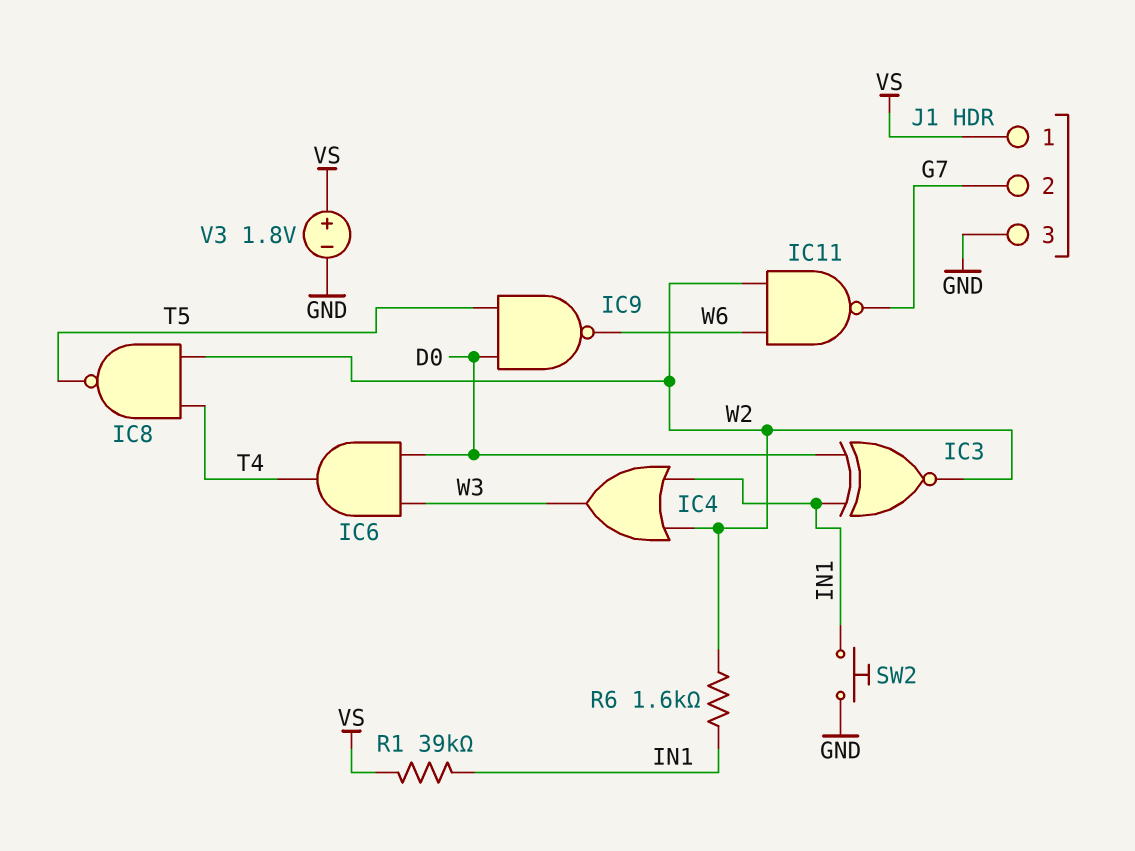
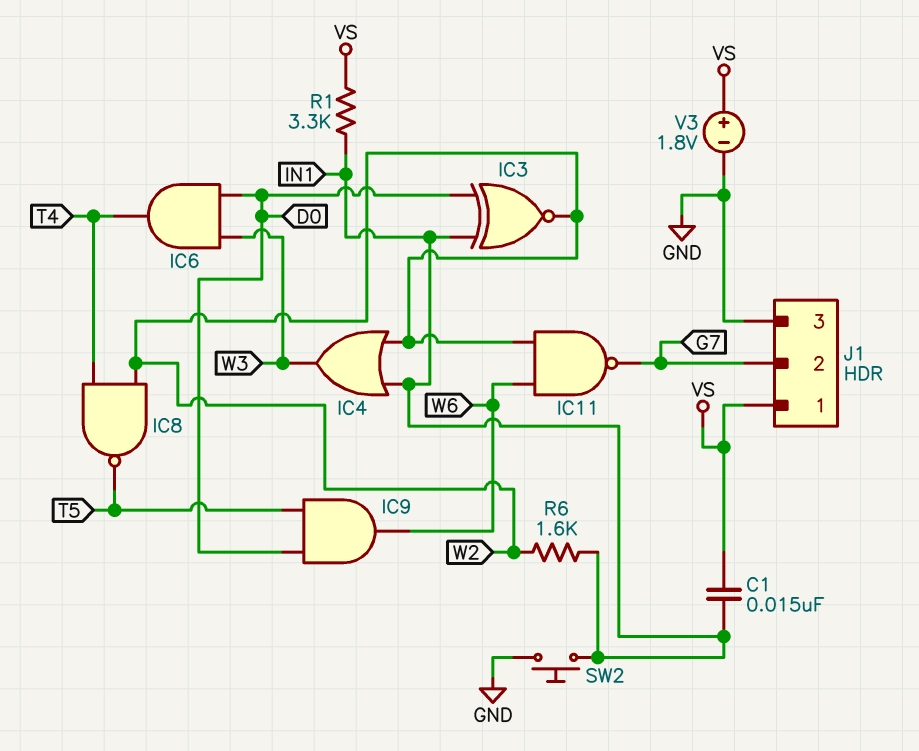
C1: none -> 15nF (IN1, VS)
IC9: NAND (in D0, in T5, out W6) -> AND (in D0, in T5, out W6)
R1: 39k (IN1, VS) -> 3.3k (IN1, VS)

